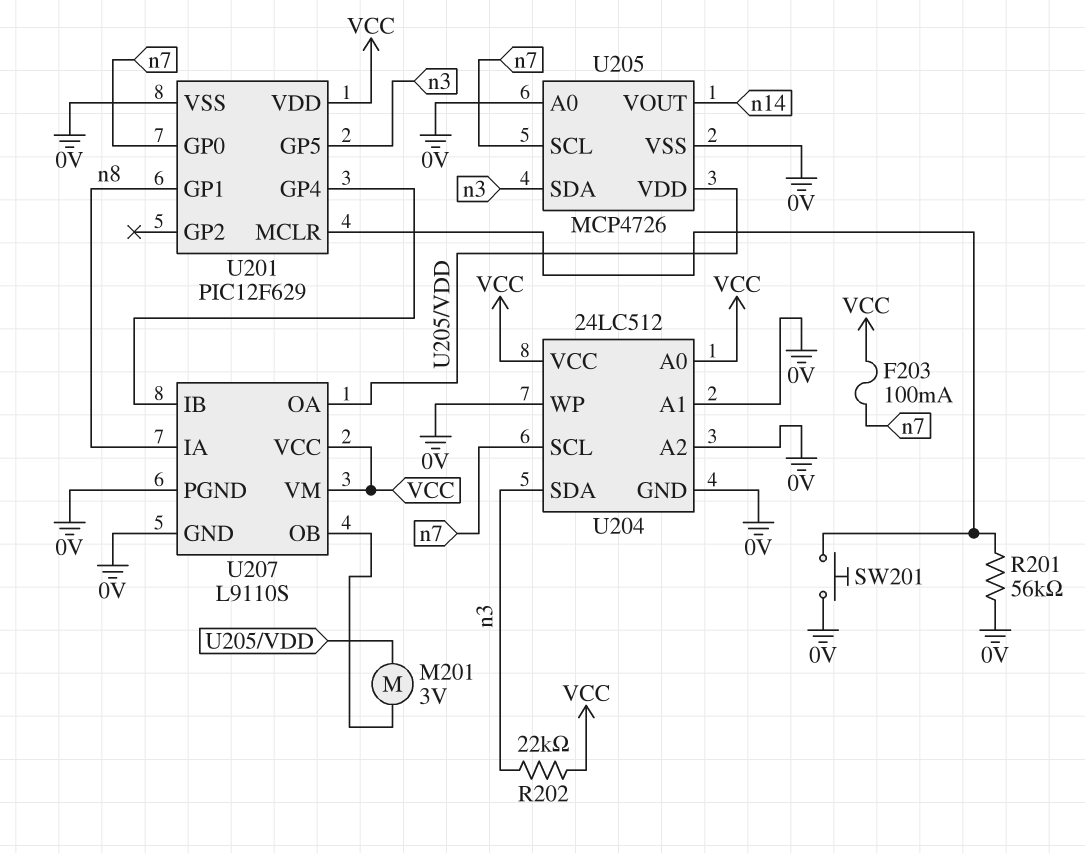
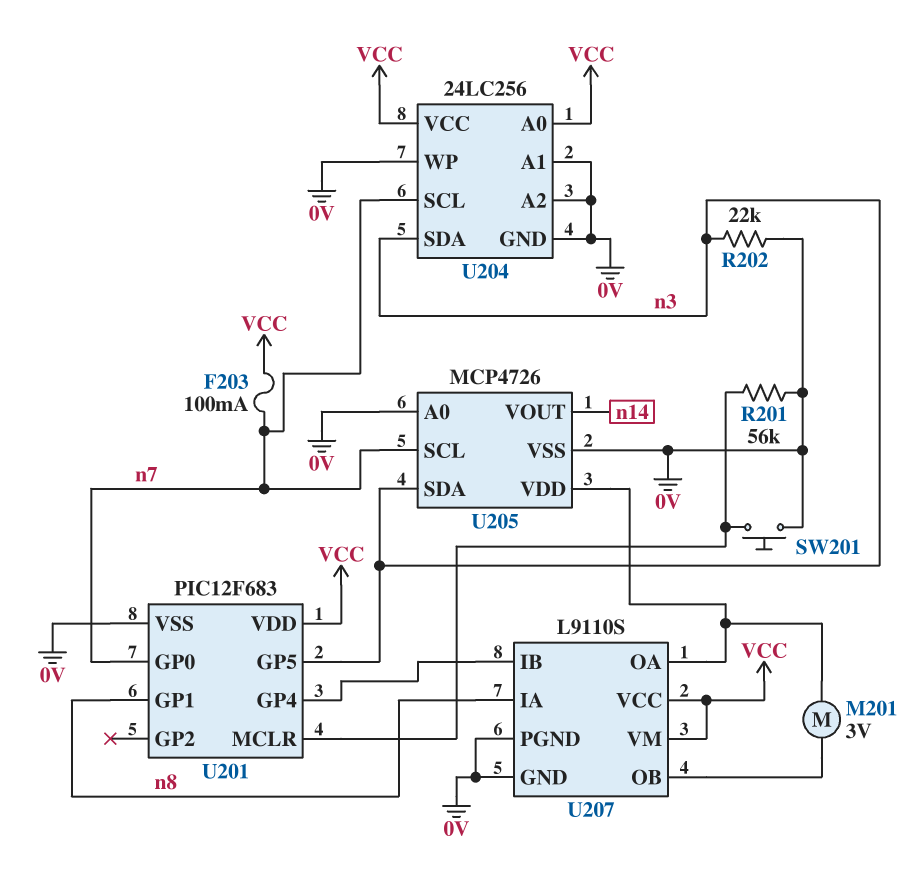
R202: 22k (VCC, n3) -> 22k (0V, n3)
U201: PIC12F629 -> PIC12F683
U204: 24LC512 -> 24LC256

